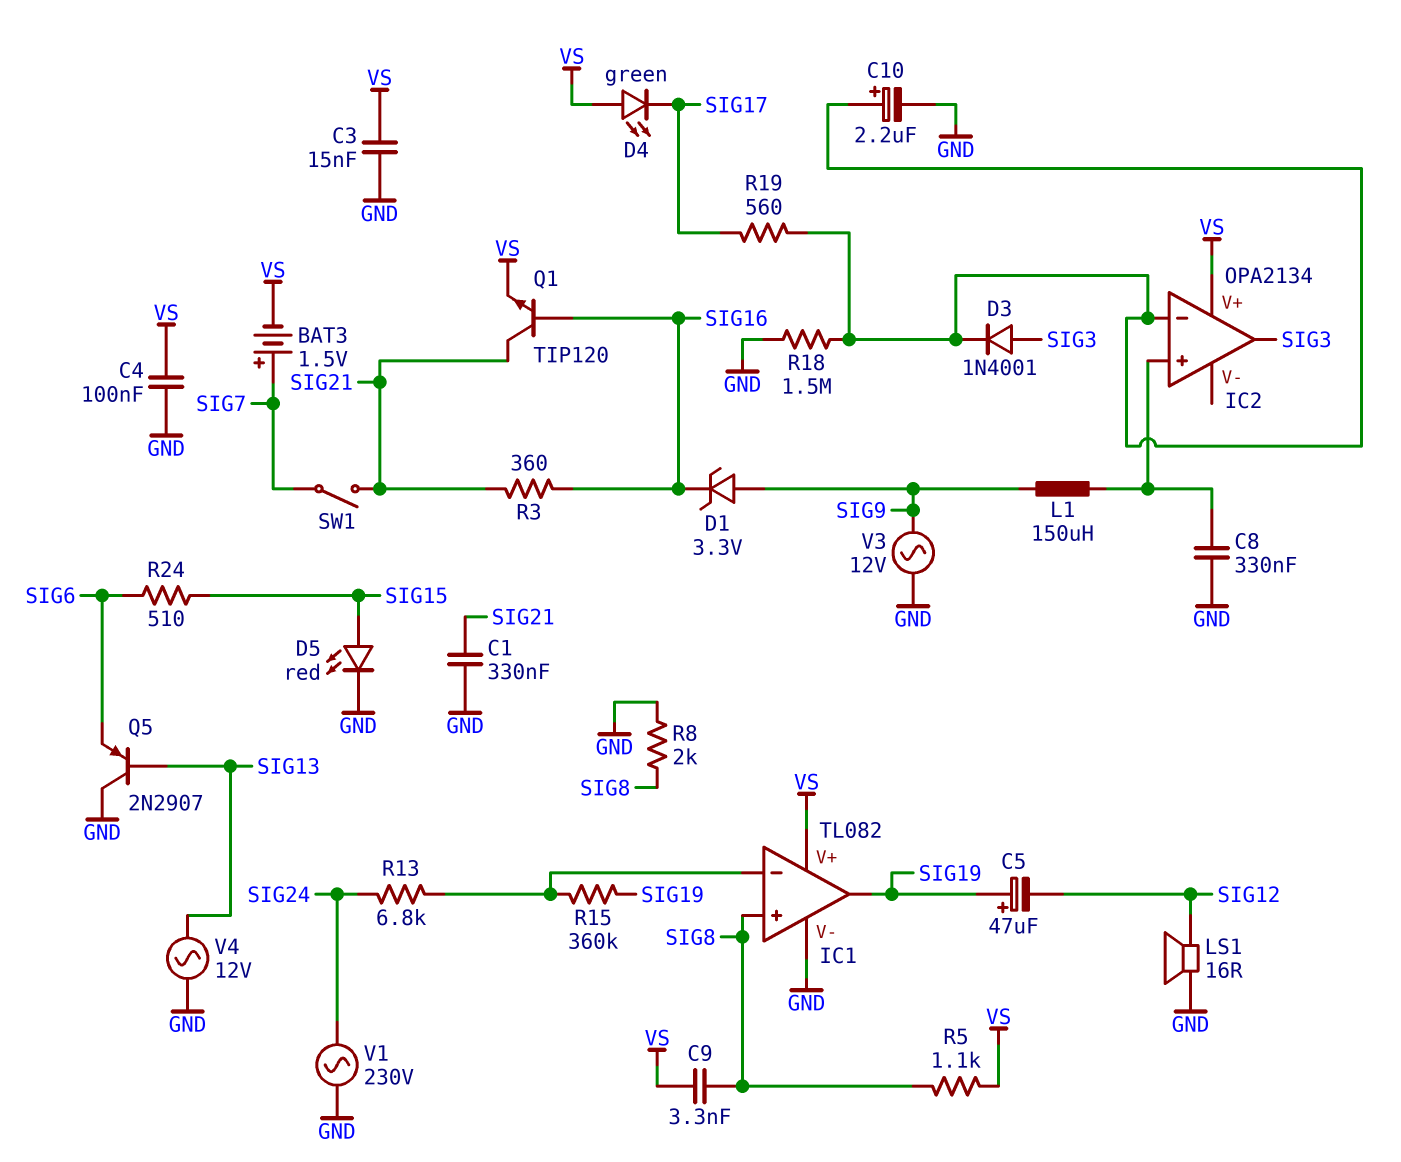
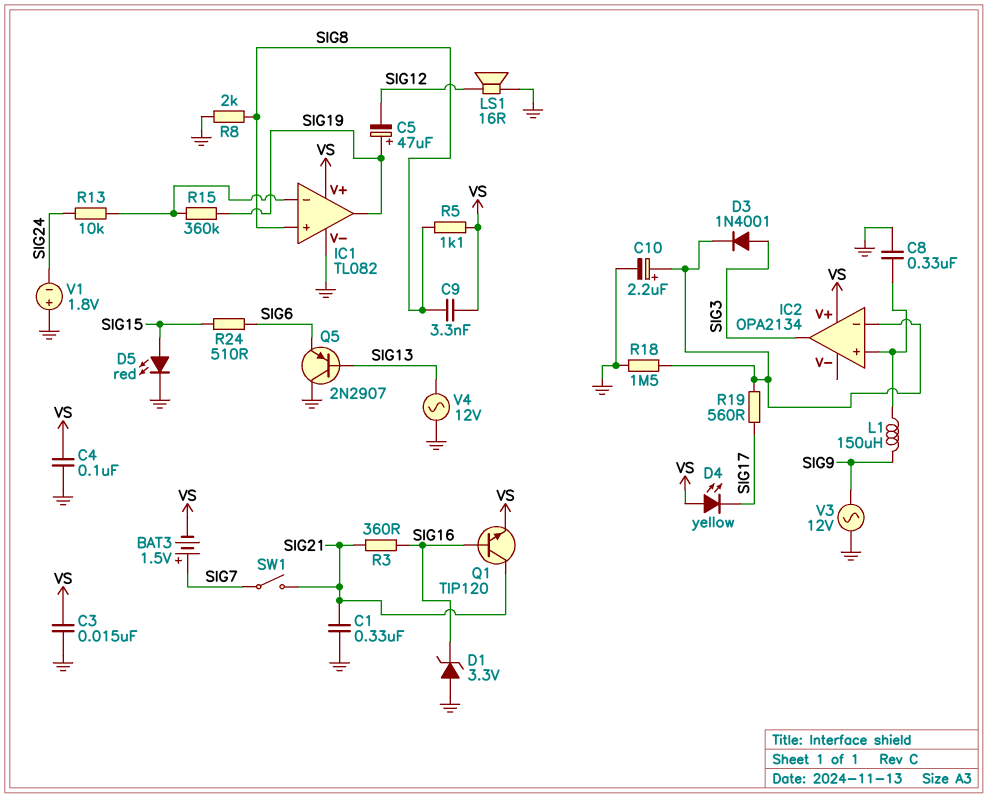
D1: zener 3.3V (A SIG9, K SIG16) -> zener 3.3V (A GND, K SIG16)
D4: LED green (A VS, K SIG17) -> LED yellow (A VS, K SIG17)
R13: 6.8k (IC1/in-, SIG24) -> 10k (IC1/in-, SIG24)
V1: AC 230V (GND, SIG24) -> 1.8V (plus GND, minus SIG24)

